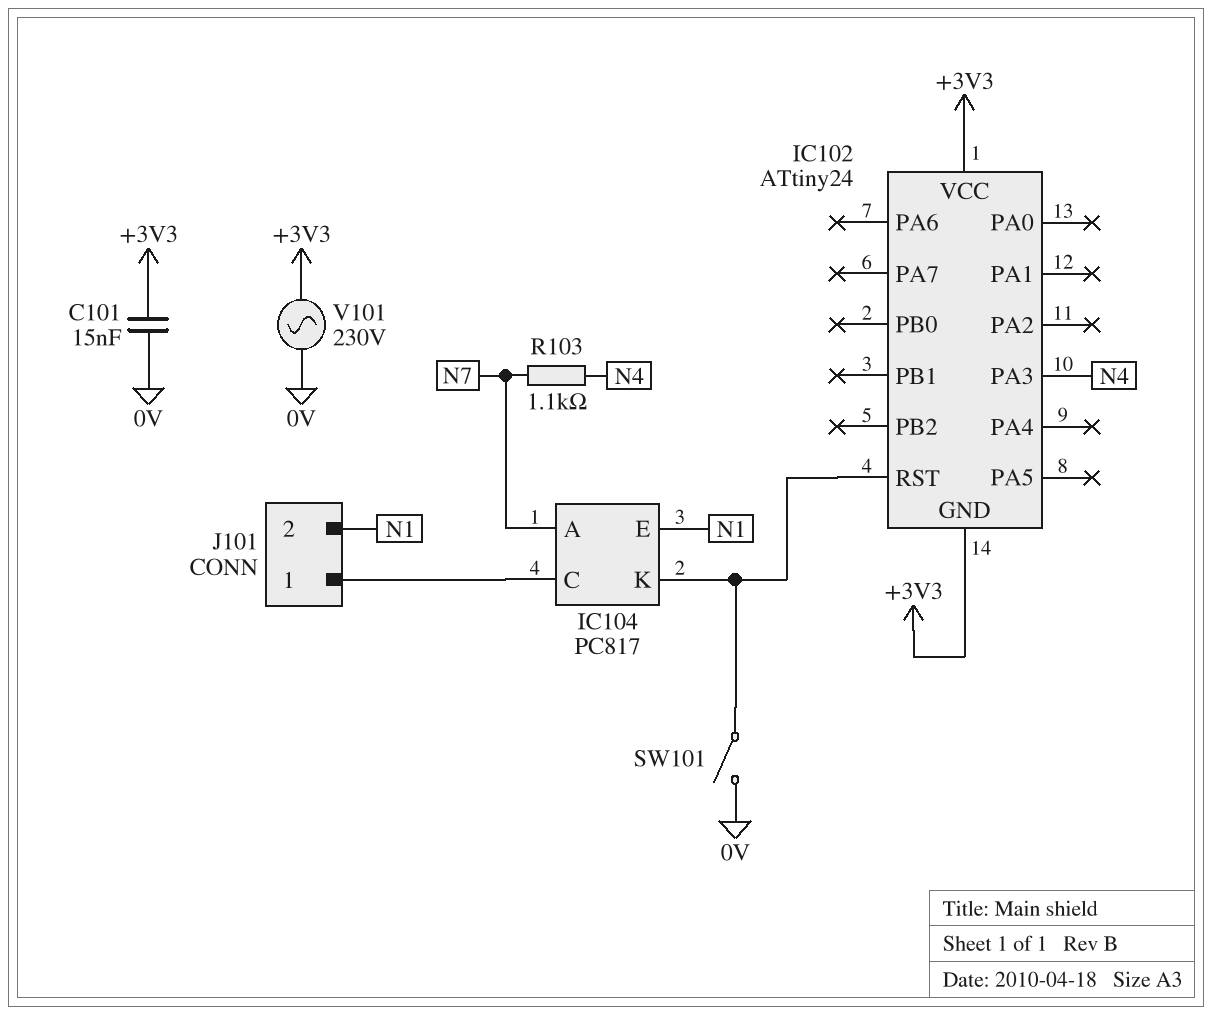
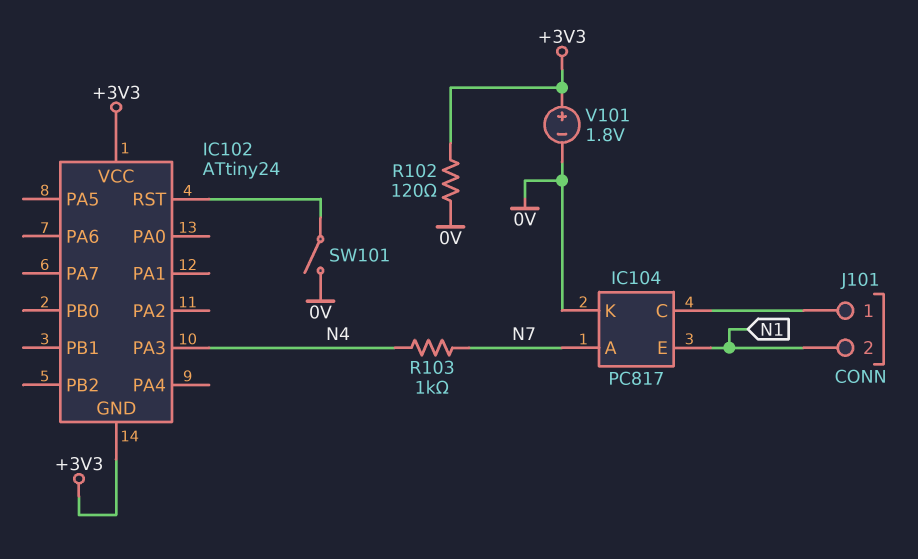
C101: 15nF (+3V3, 0V) -> none
IC104 pin K: IC102/RST -> 0V
R102: none -> 120 (+3V3, 0V)
R103: 1.1k (N4, N7) -> 1k (N4, N7)
V101: AC 230V (+3V3, 0V) -> 1.8V (plus +3V3, minus 0V)

